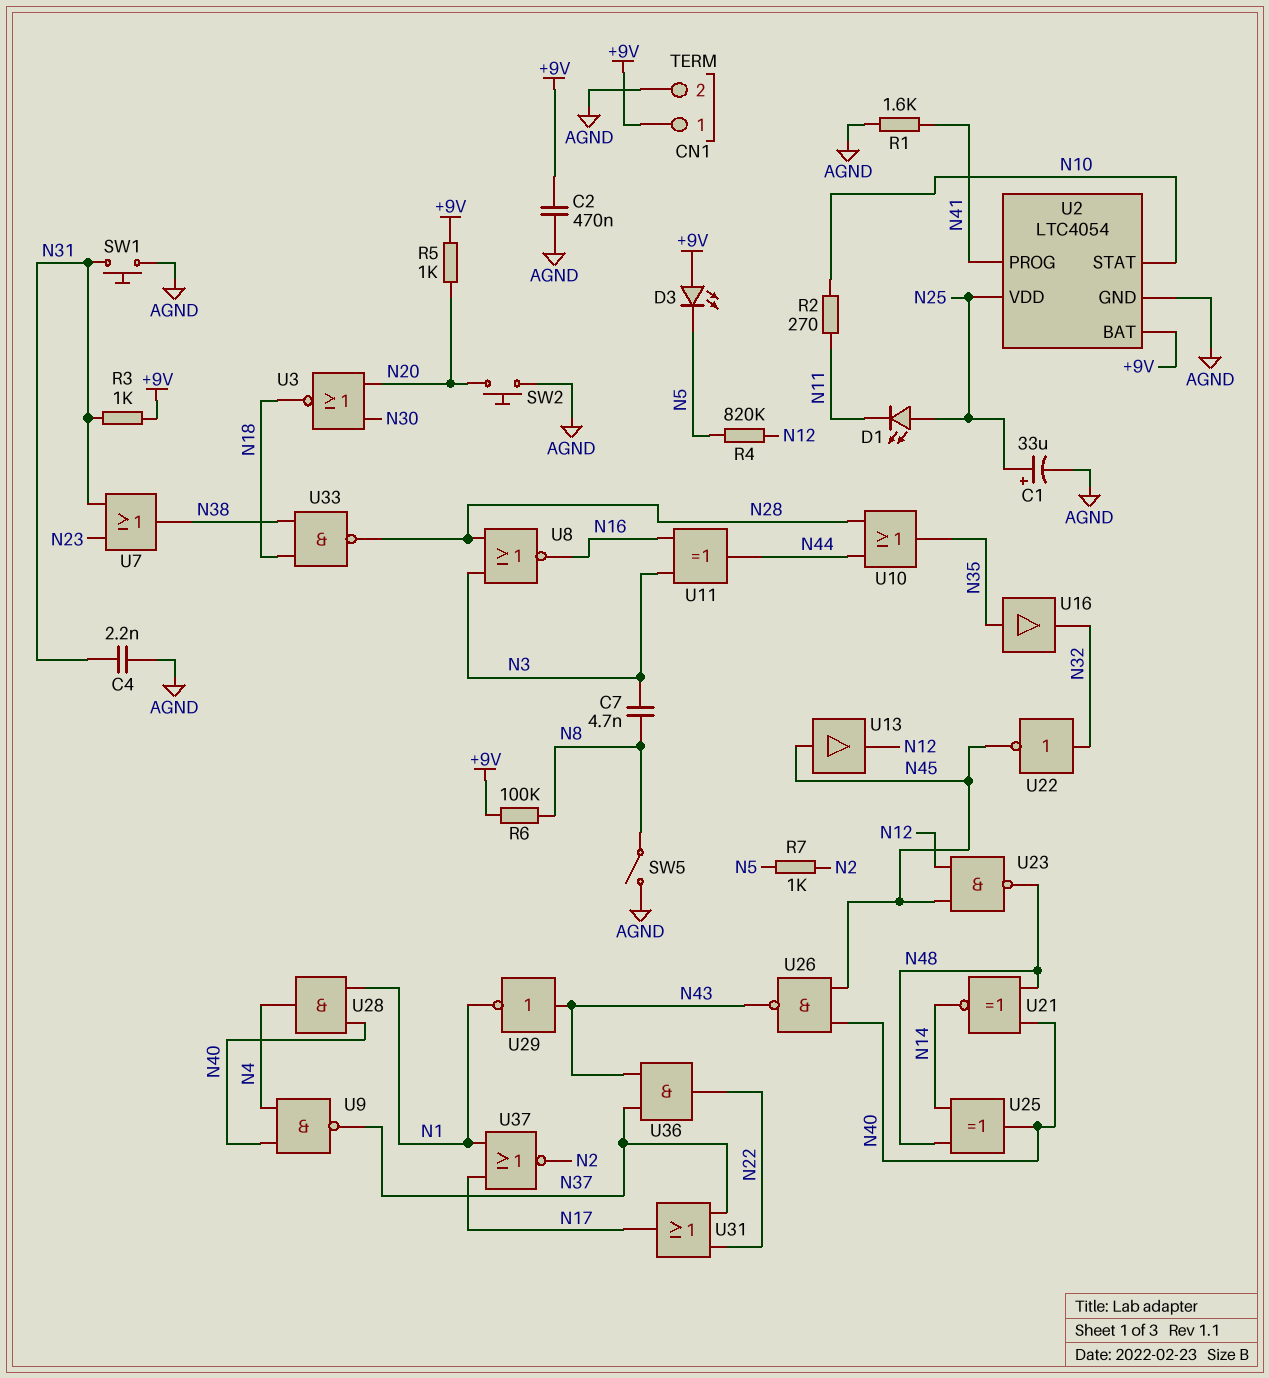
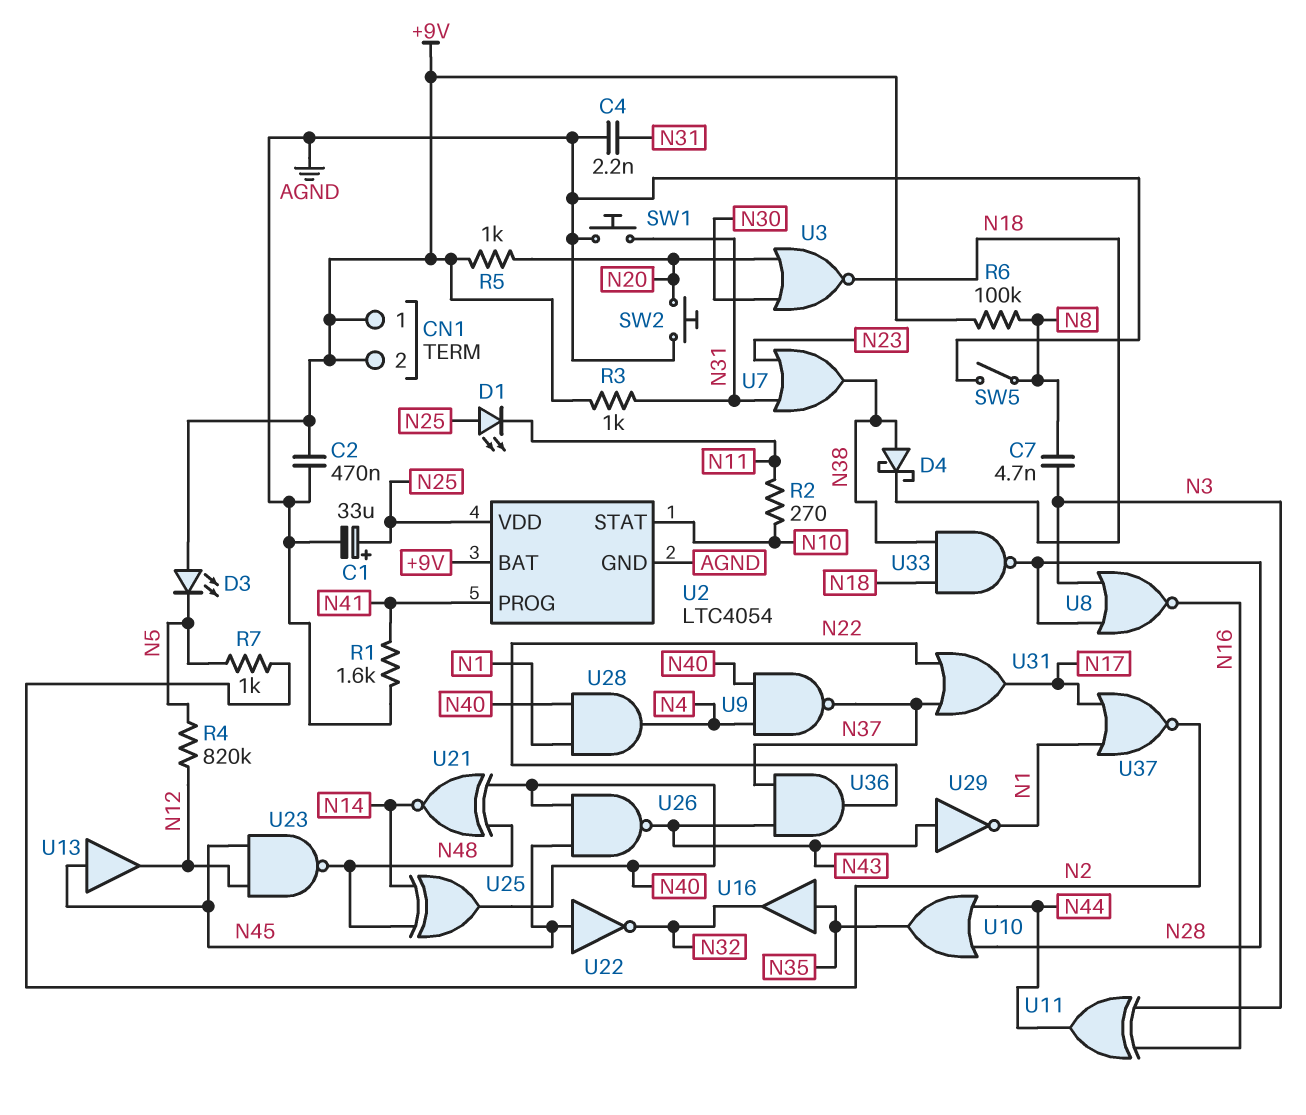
CN1 pin 2: AGND -> +9V
D4: none -> schottky (A N38, K N18)
U22: NOT (in N32, out N45) -> NOT (in N45, out N32)

